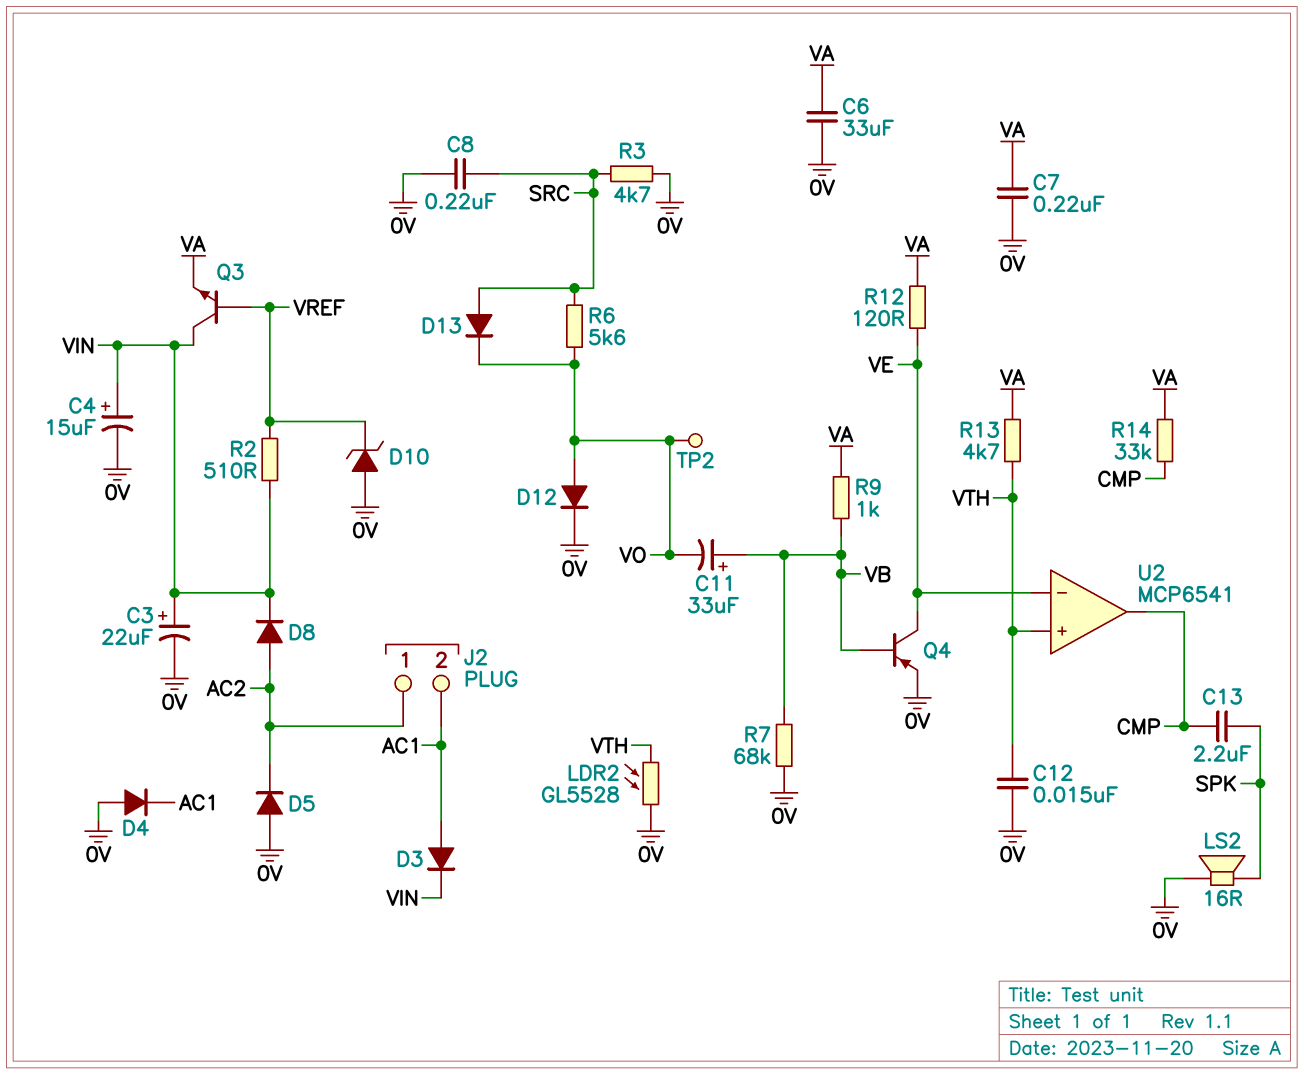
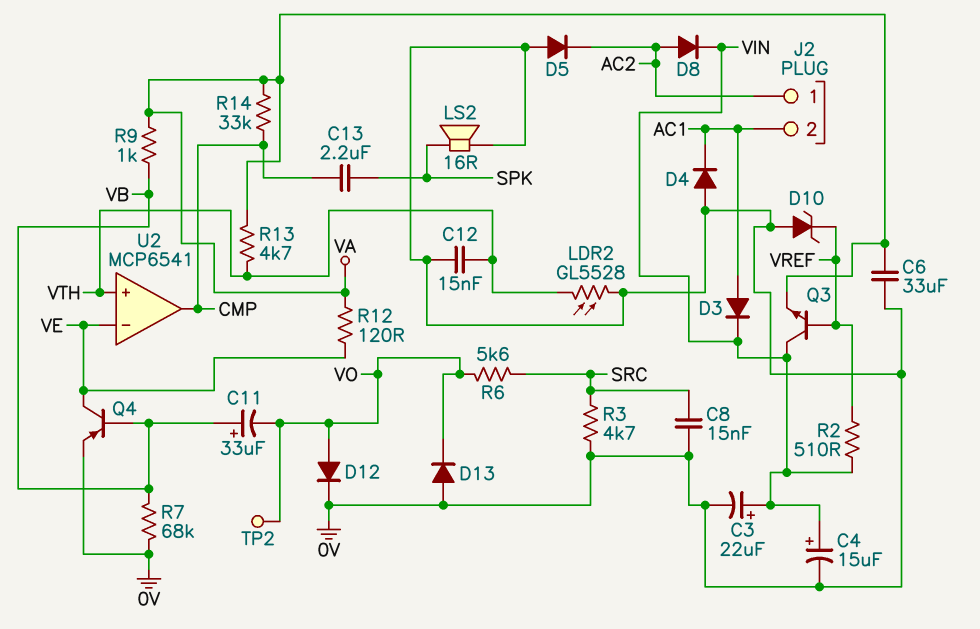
C7: 220nF (0V, VA) -> none
C8: 220nF (0V, SRC) -> 15nF (0V, SRC)
D13: diode (A SRC, K VO) -> diode (A 0V, K VO)

